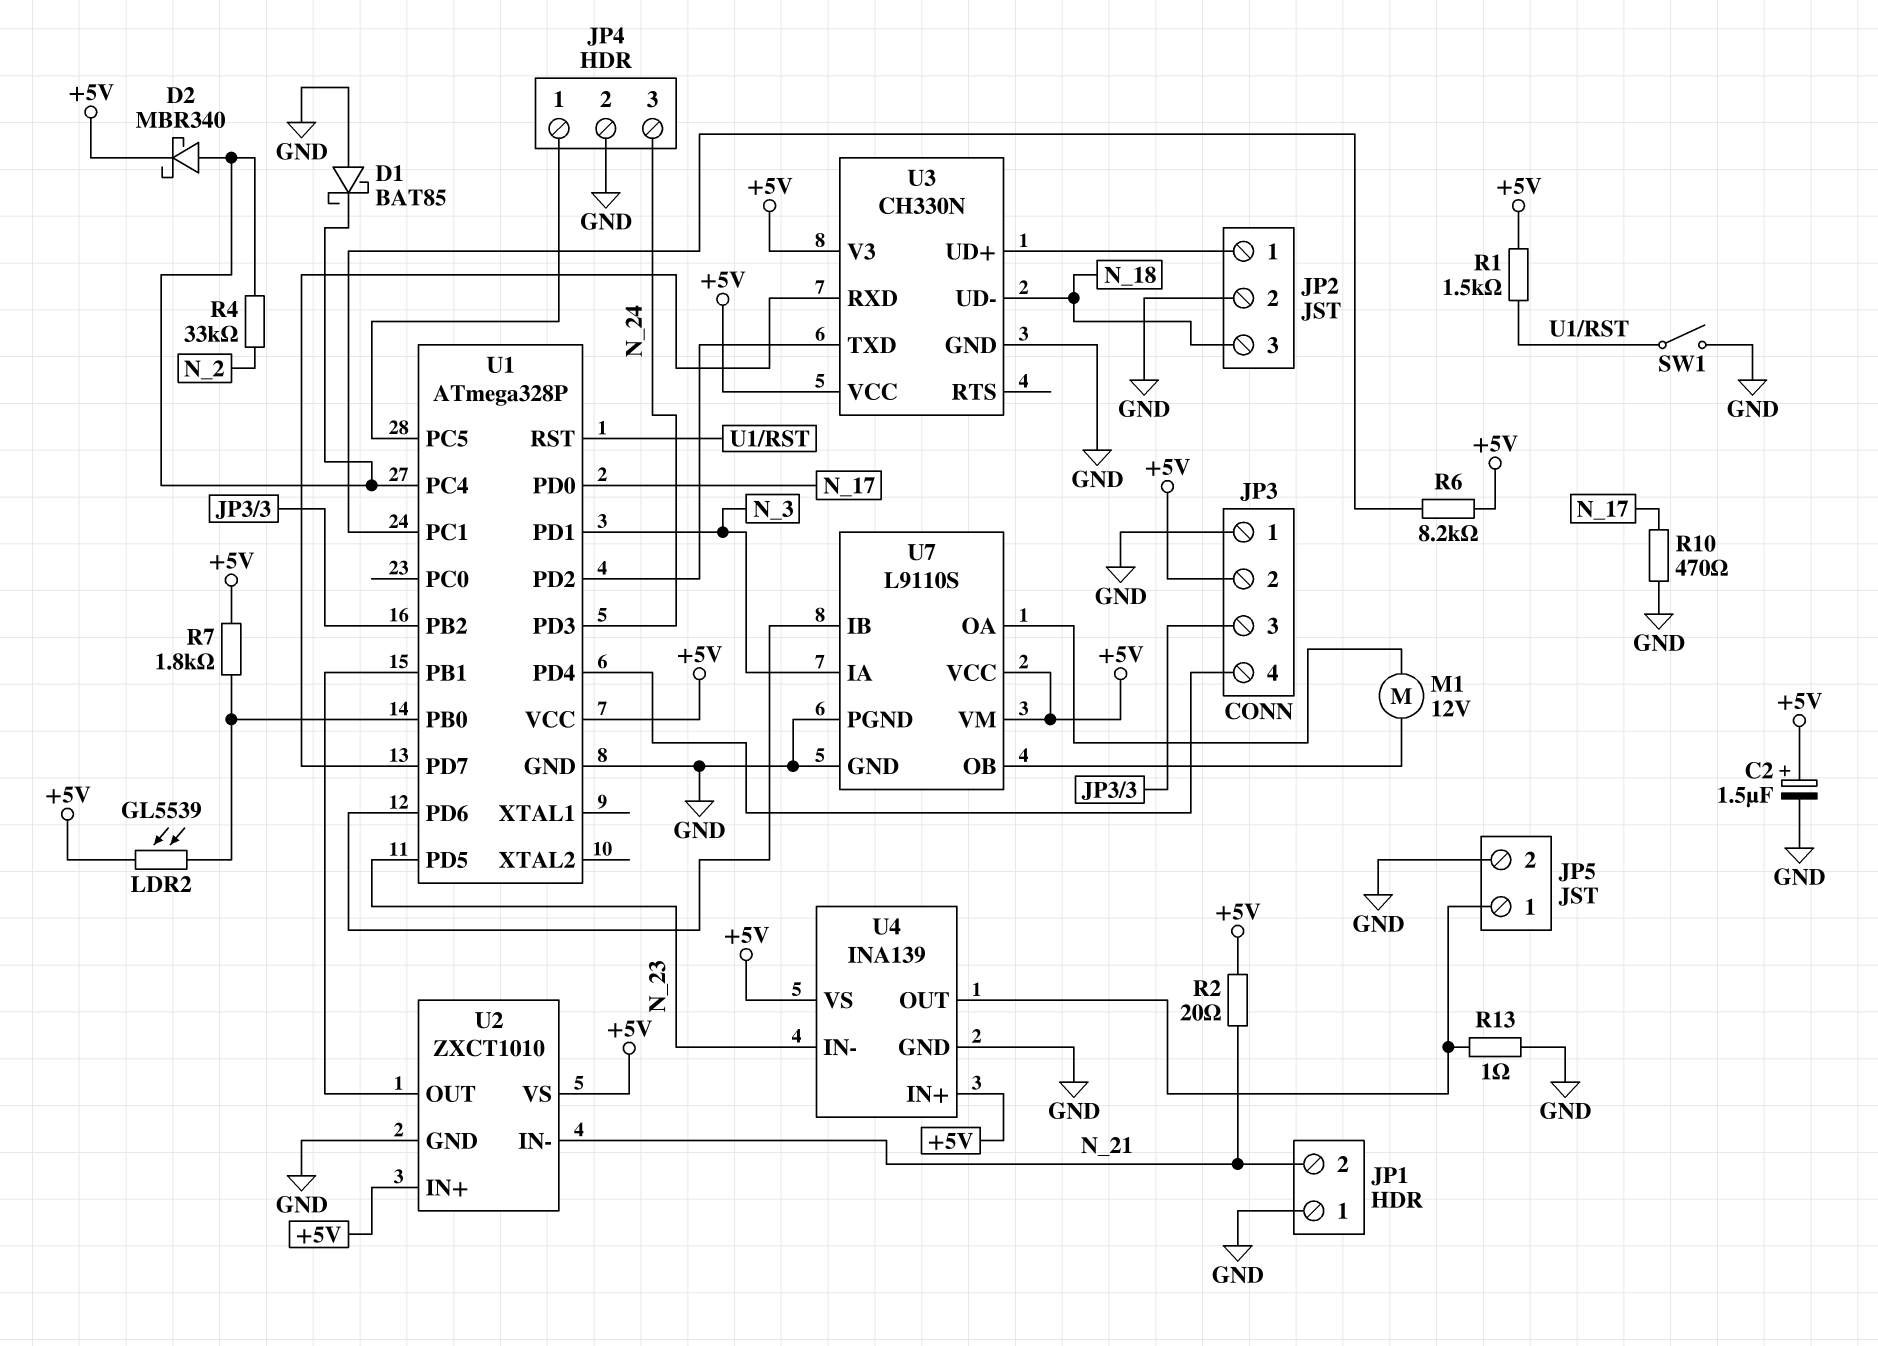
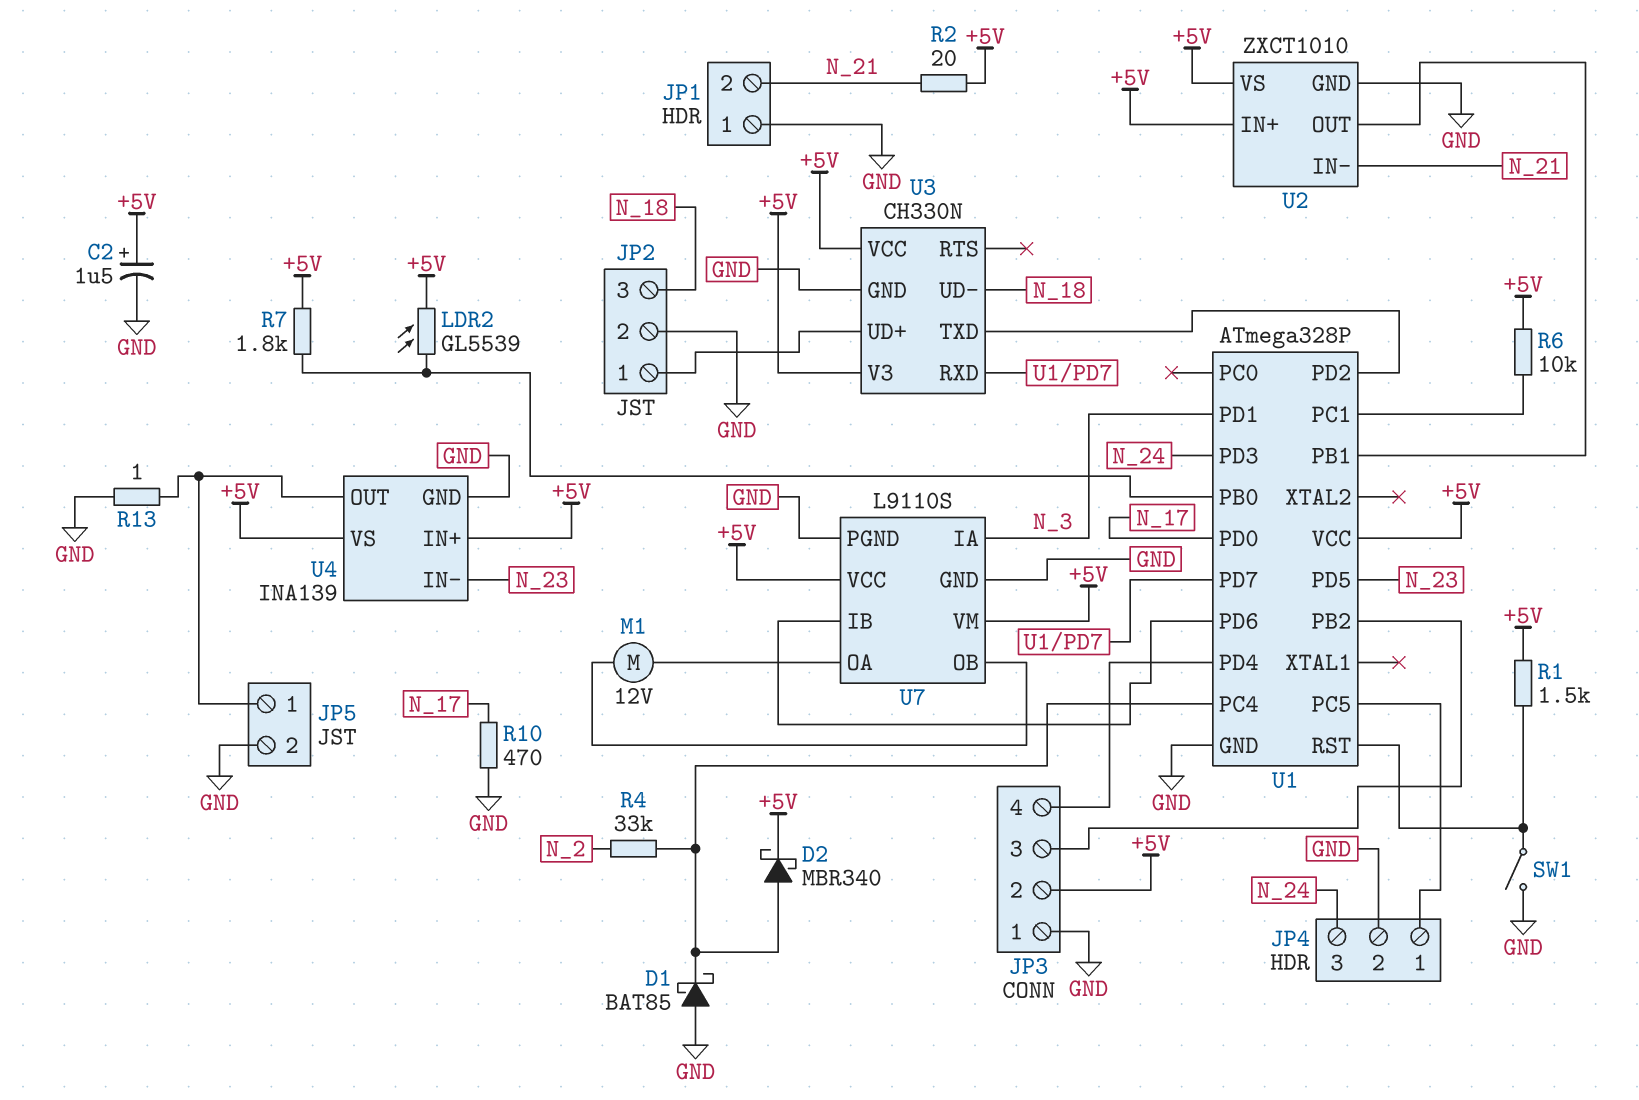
R6: 8.2k (+5V, U1/PC1) -> 10k (+5V, U1/PC1)

